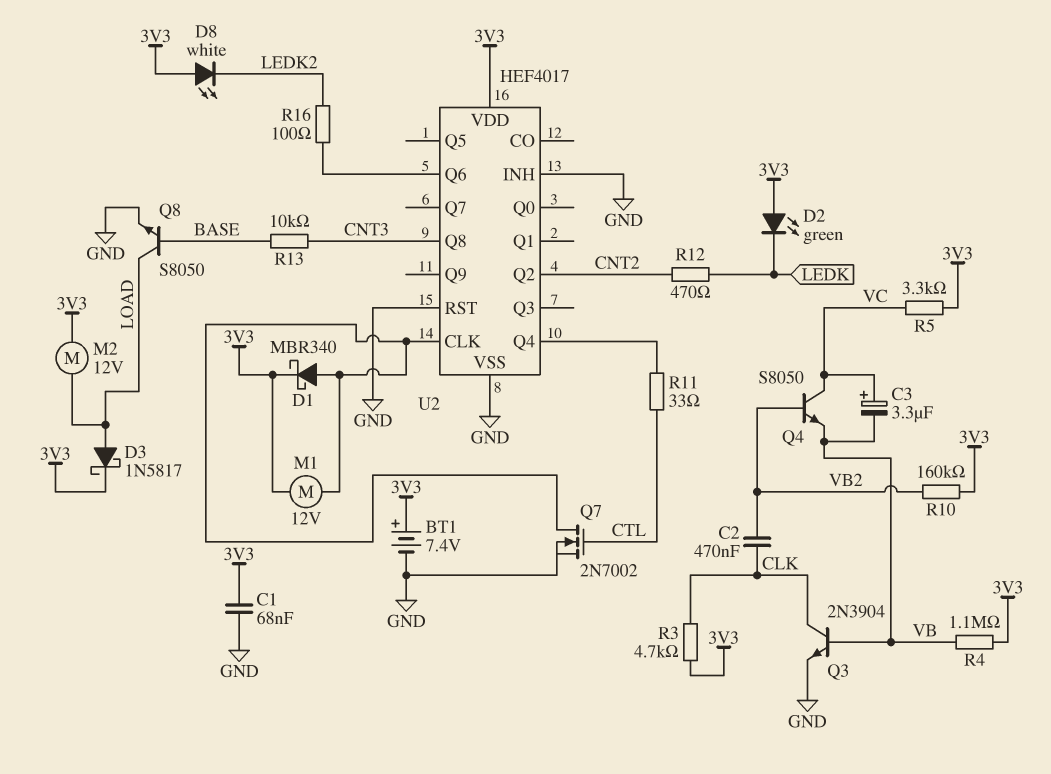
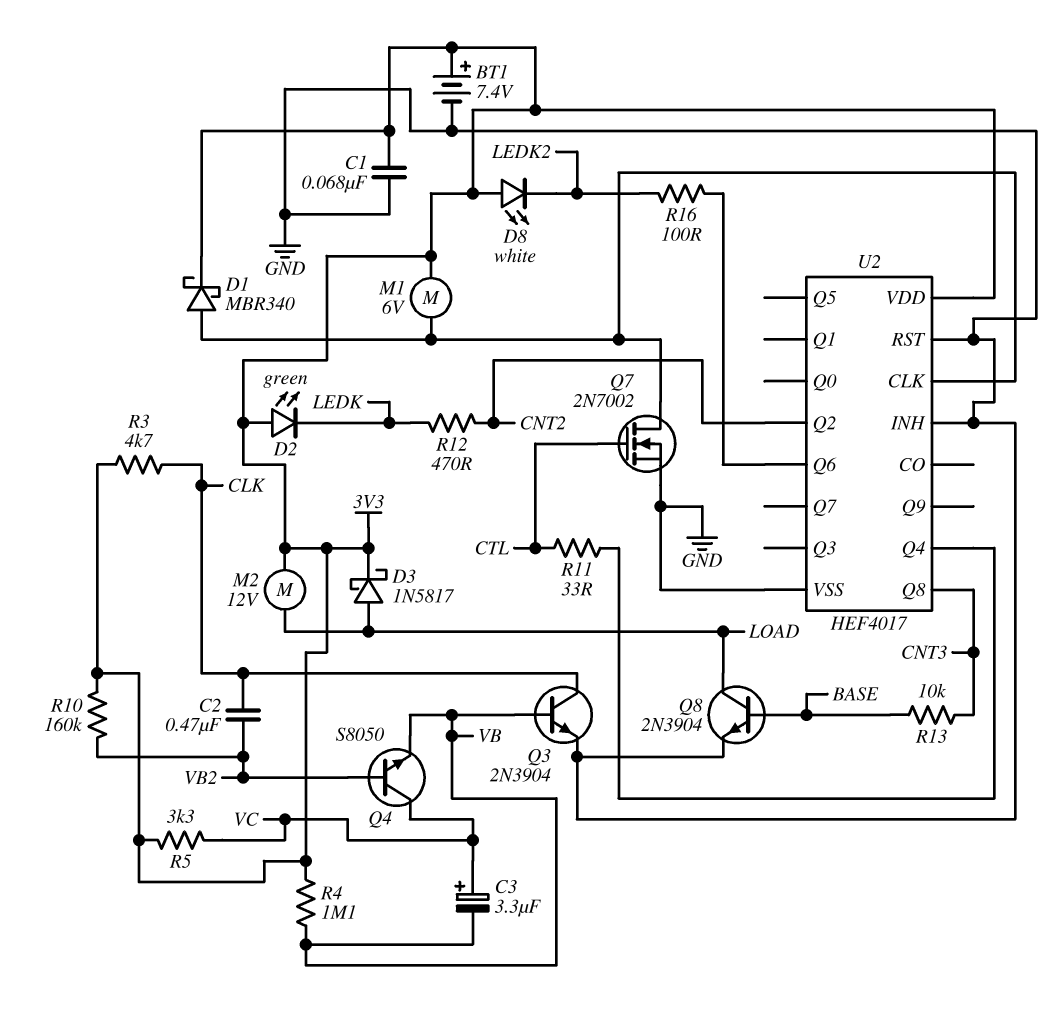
M1: motor 12V (3V3, U2/CLK) -> motor 6V (3V3, U2/CLK)
Q8: NPN S8050 (B BASE, C LOAD, E GND) -> NPN 2N3904 (B BASE, C LOAD, E GND)

